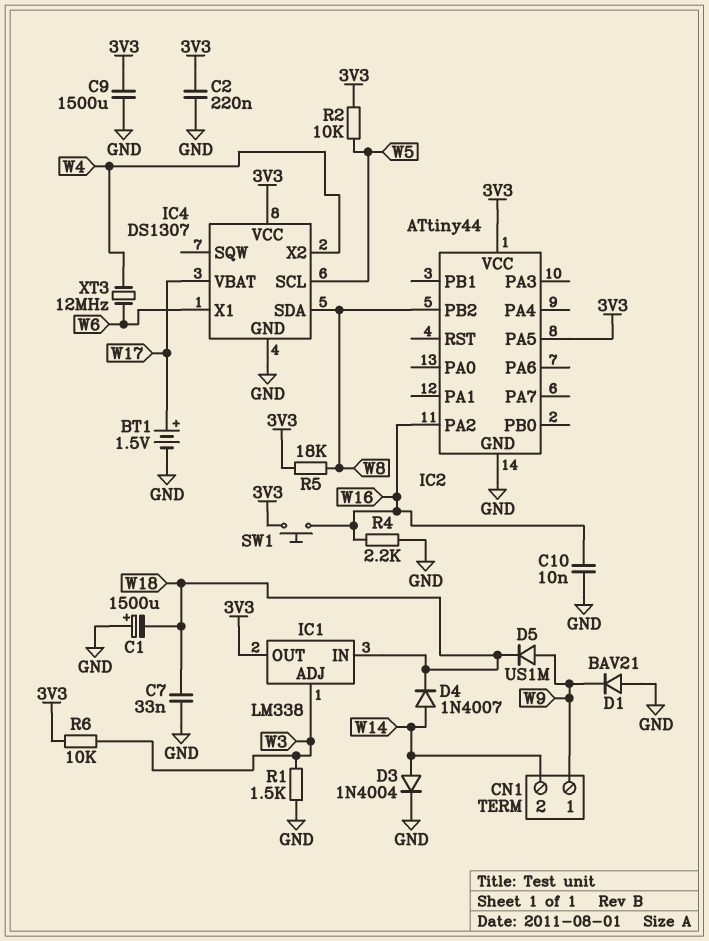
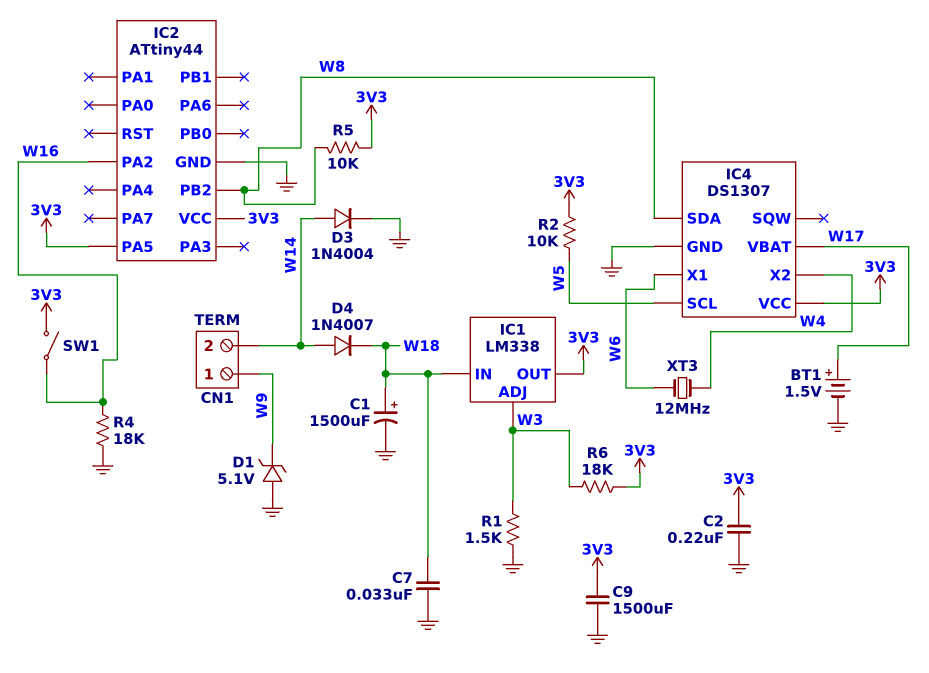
C1: 1500uF (plus GND, minus W18) -> 1500uF (plus W18, minus GND)
C10: 10nF (GND, W16) -> none
D1: diode BAV21 (A GND, K W9) -> zener 5.1V (A GND, K W9)
D5: diode US1M (A W9, K W18) -> none
R4: 2.2k (GND, W16) -> 18k (GND, W16)
R5: 18k (3V3, W8) -> 10k (3V3, W8)
R6: 10k (3V3, W3) -> 18k (3V3, W3)
SW1: button (3V3, W16) -> switch (3V3, W16)

